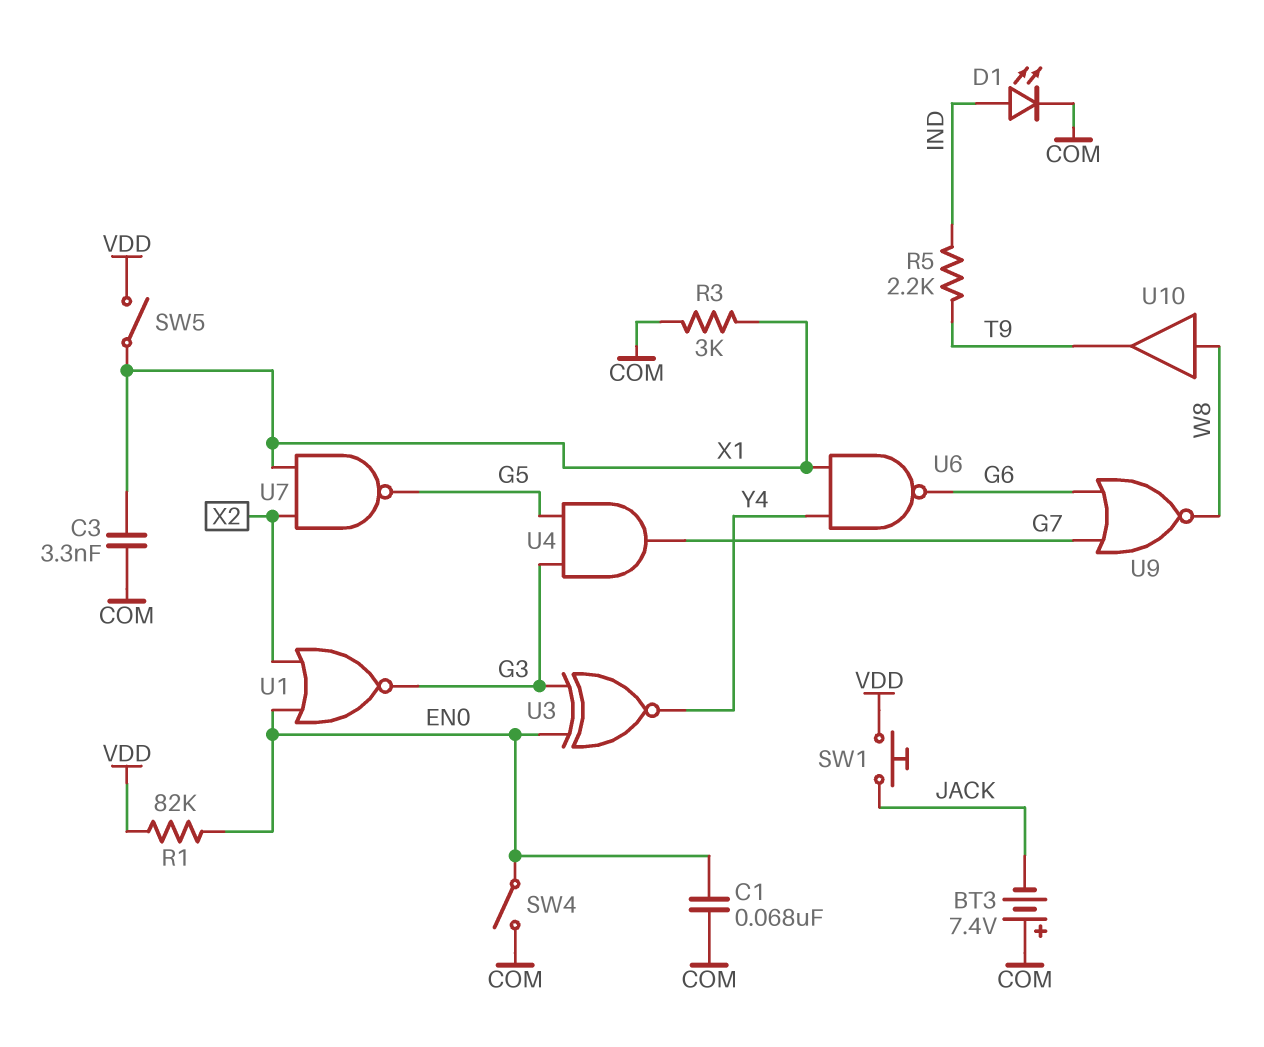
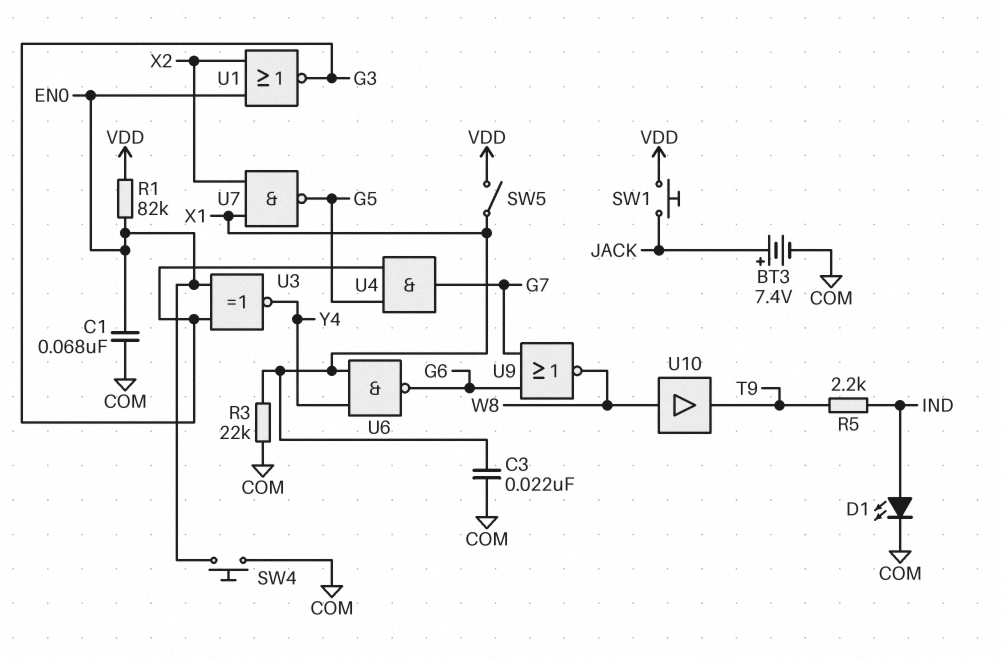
BT3: 7.4V (plus COM, minus JACK) -> 7.4V (plus JACK, minus COM)
C3: 3.3nF (COM, X1) -> 22nF (COM, X1)
R3: 3k (COM, X1) -> 22k (COM, X1)
SW4: switch (COM, EN0) -> button (COM, EN0)

